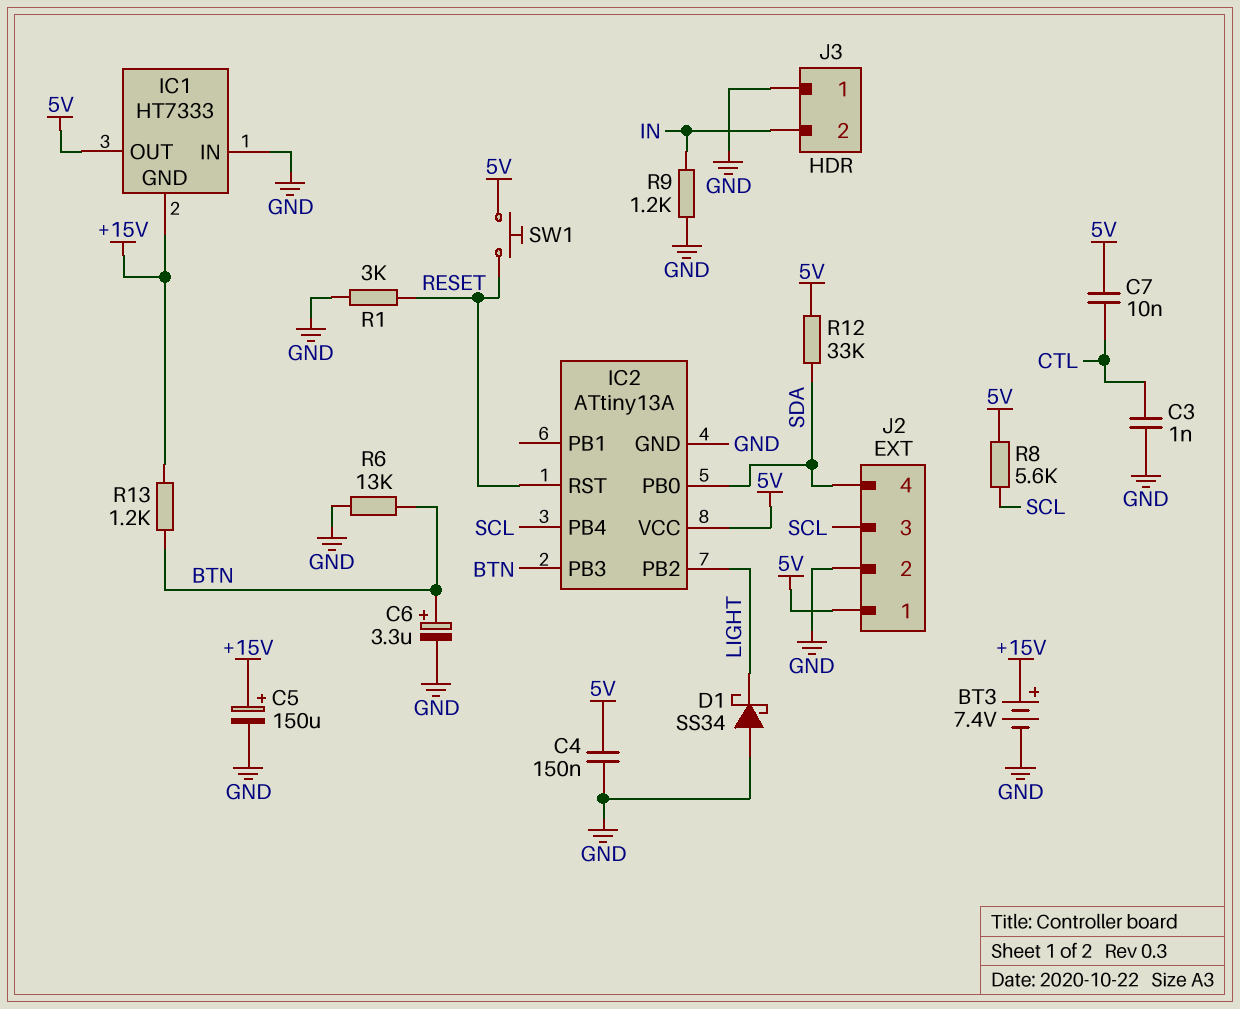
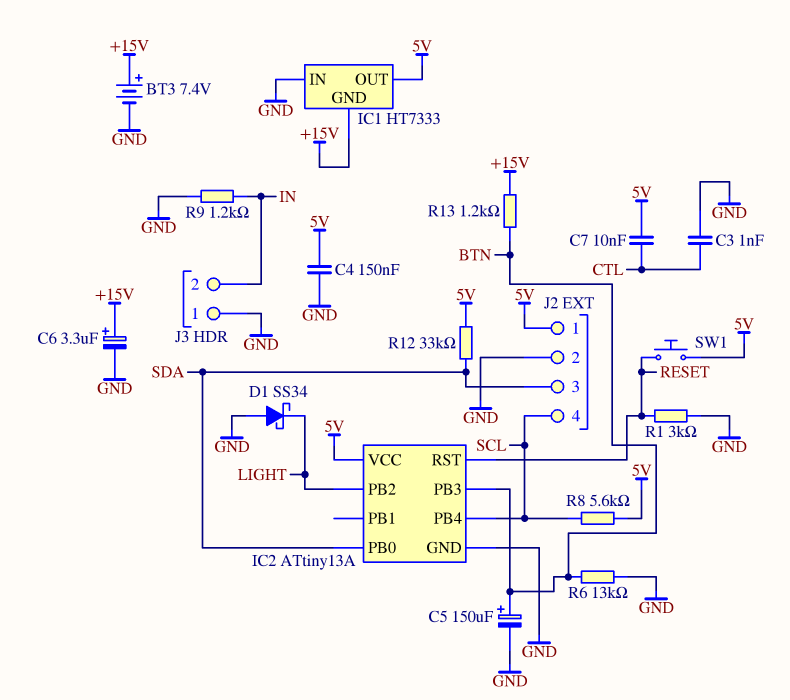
C5: 150uF (plus +15V, minus GND) -> 150uF (plus BTN, minus GND)
C6: 3.3uF (plus BTN, minus GND) -> 3.3uF (plus +15V, minus GND)
J2 pin 3: SCL -> SDA
J2 pin 4: SDA -> SCL

